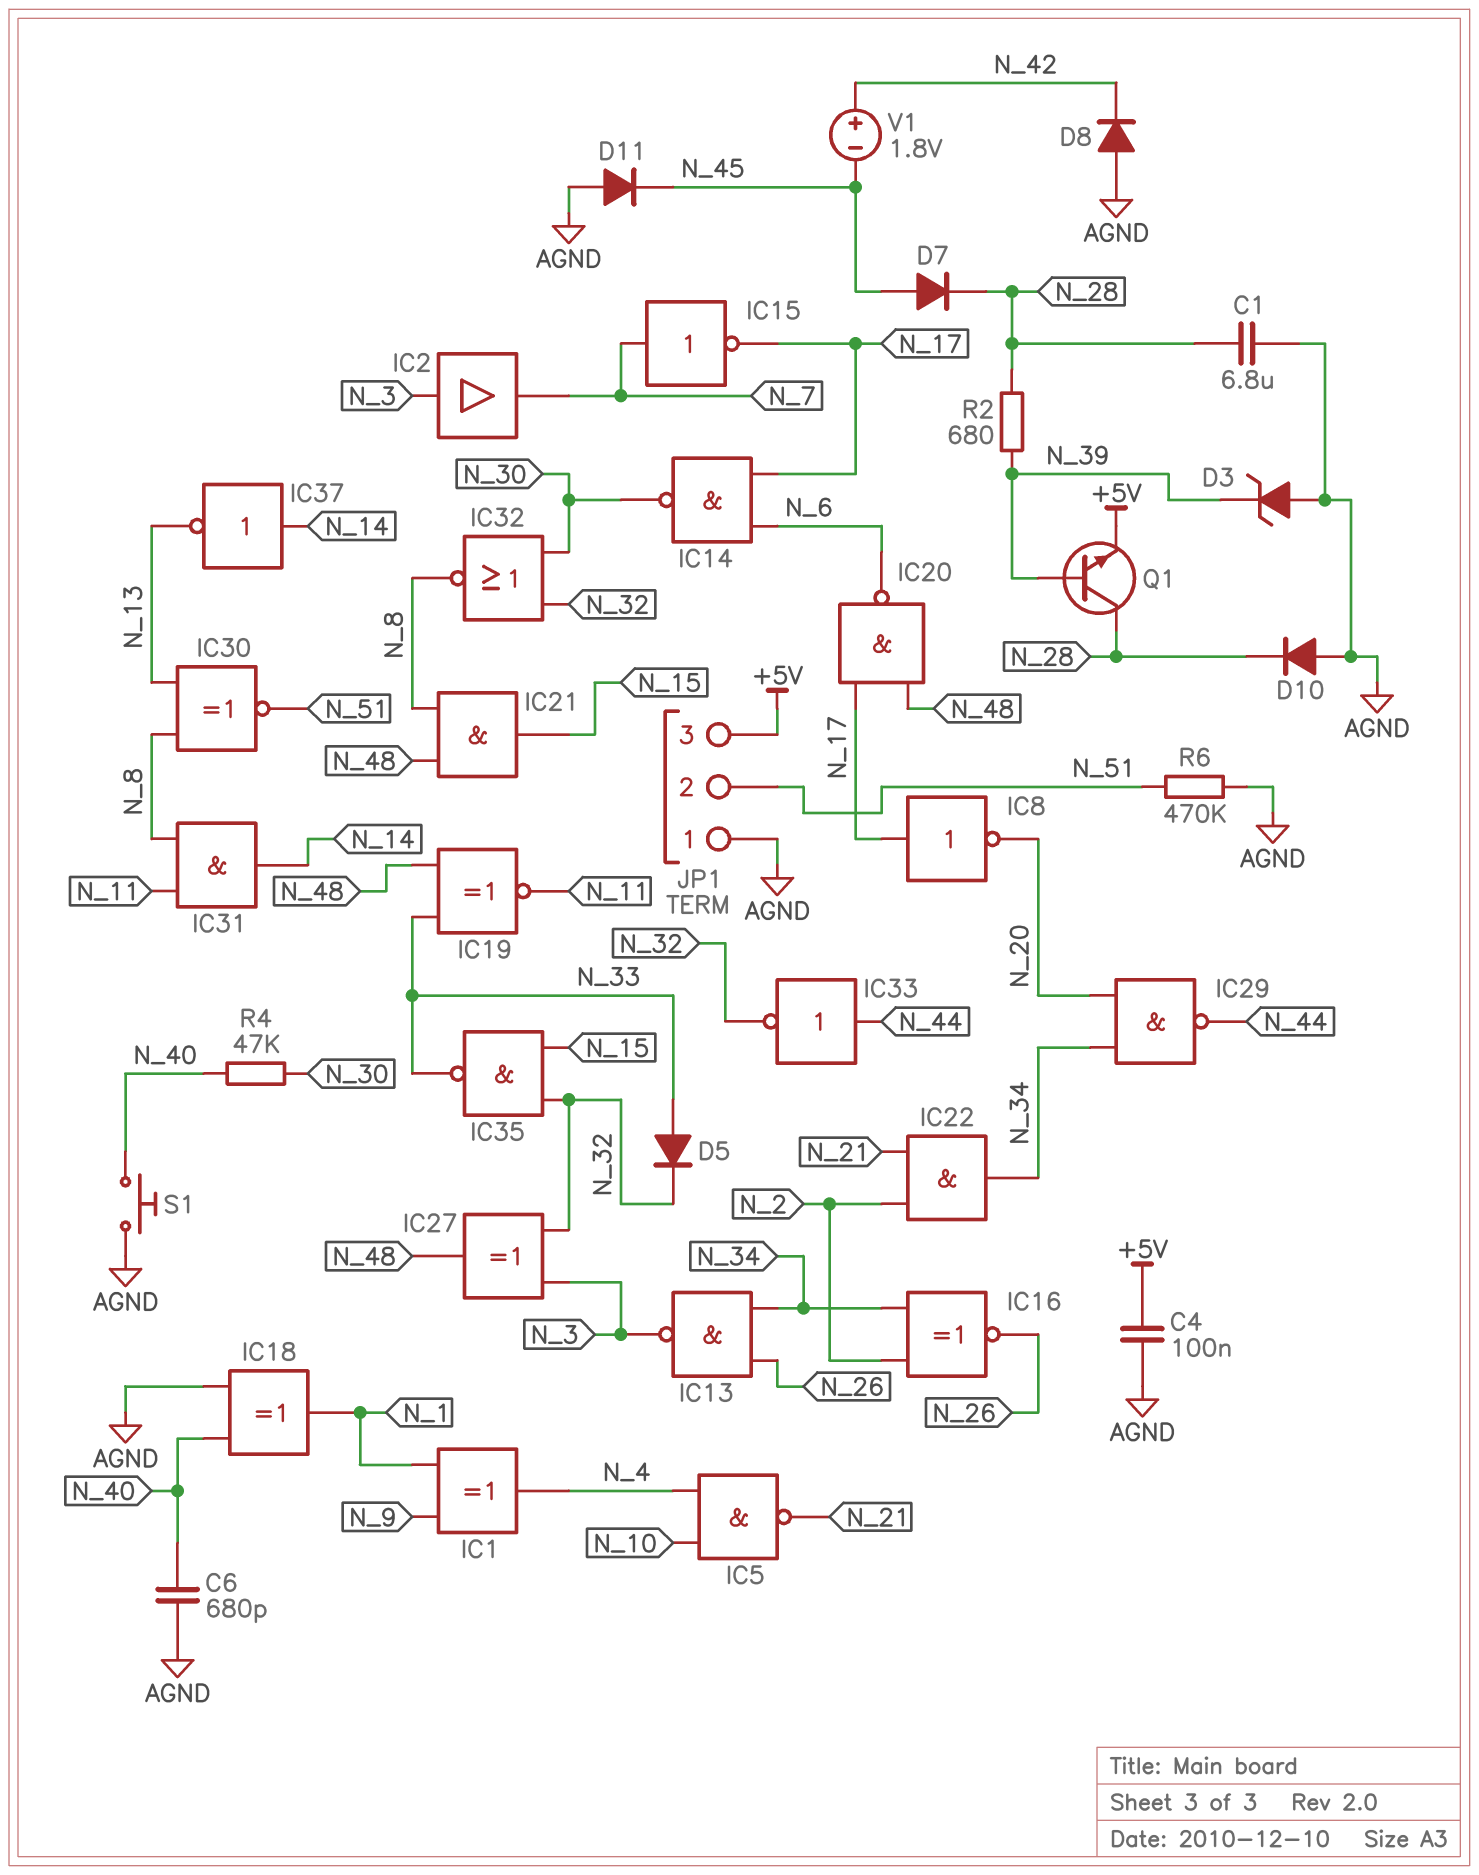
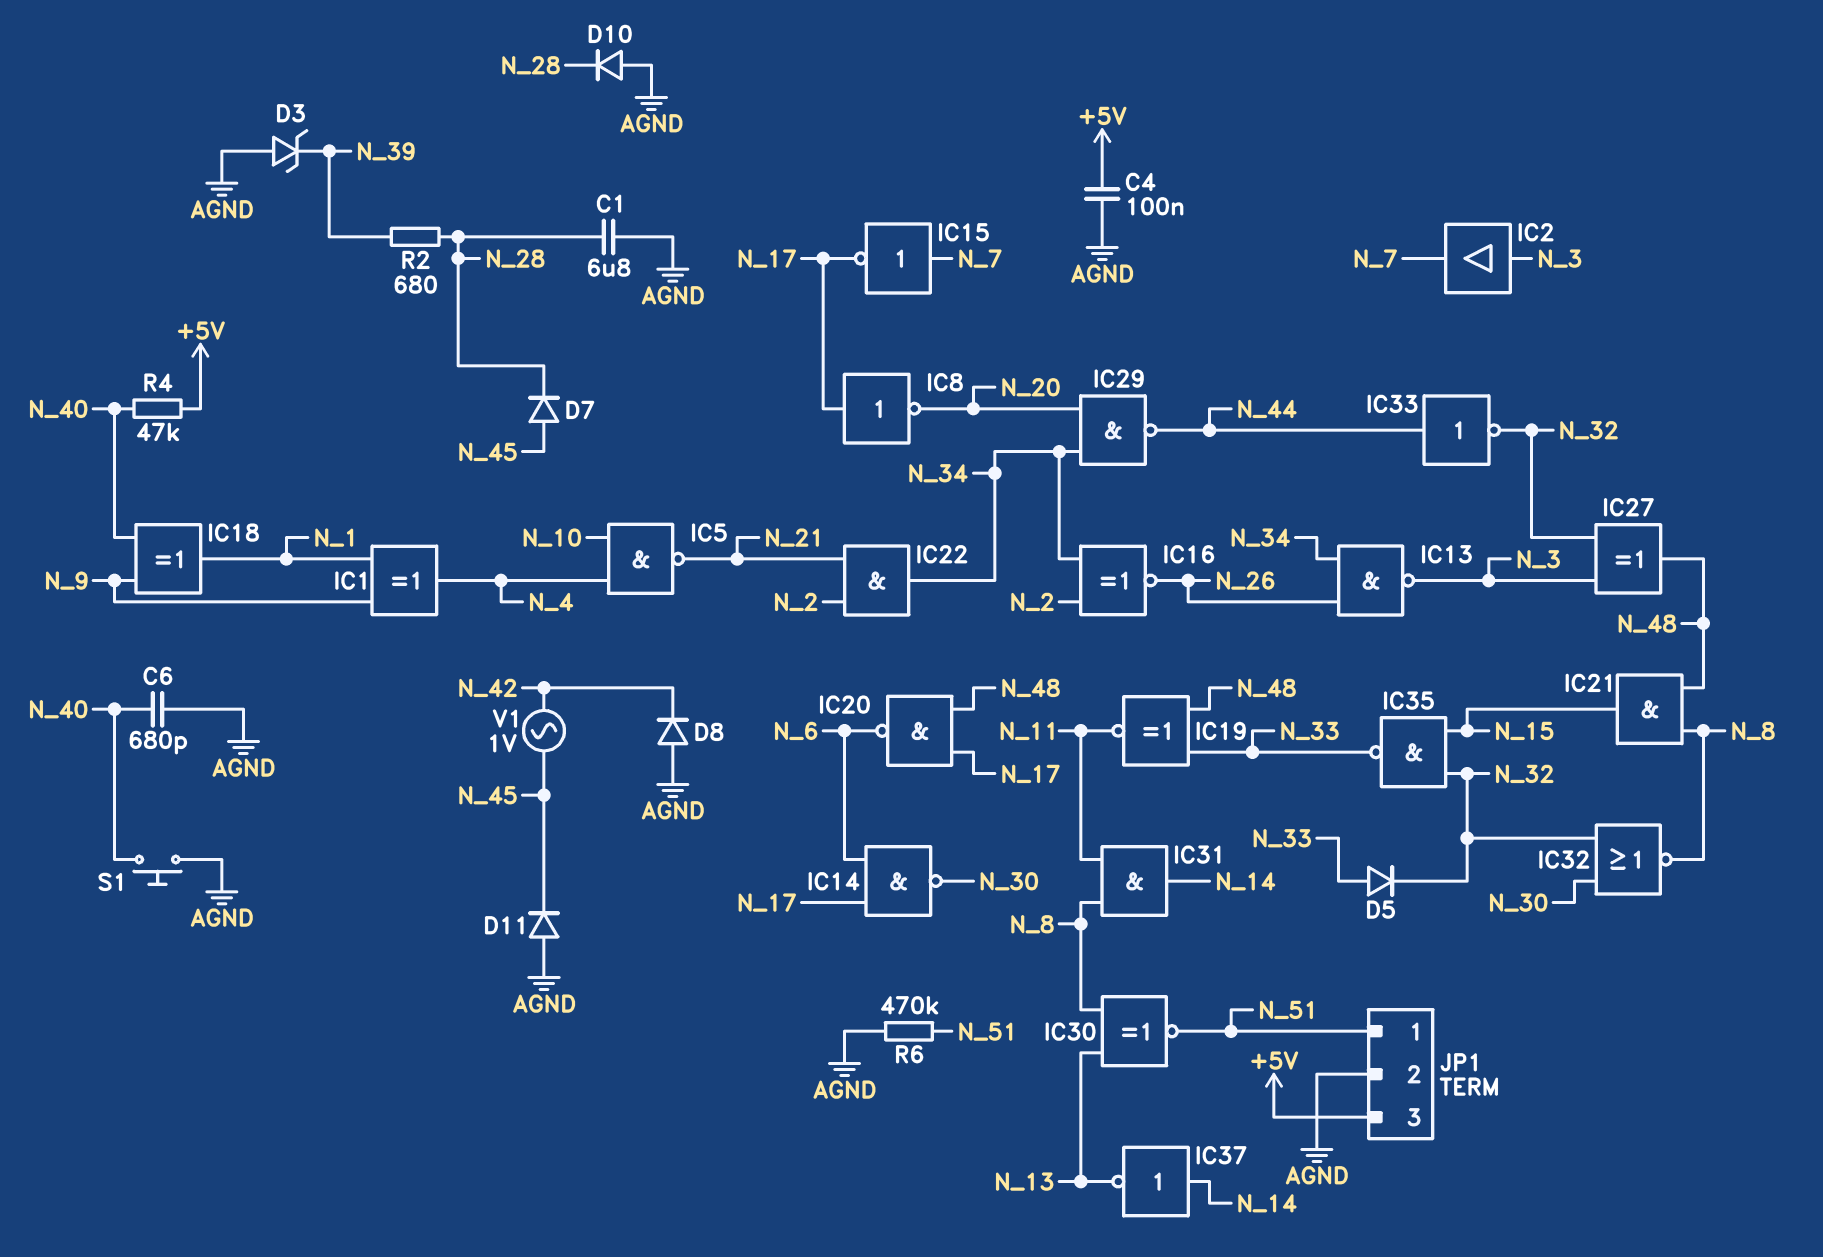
IC18: XOR (in AGND, in N_40, out N_1) -> XOR (in N_9, in N_40, out N_1)
JP1 pin 1: AGND -> N_51
JP1 pin 2: N_51 -> AGND
Q1: NPN (B N_39, C N_28, E +5V) -> none
R4: 47k (N_30, N_40) -> 47k (+5V, N_40)
V1: 1.8V (plus N_42, minus N_45) -> AC 1V (N_42, N_45)

